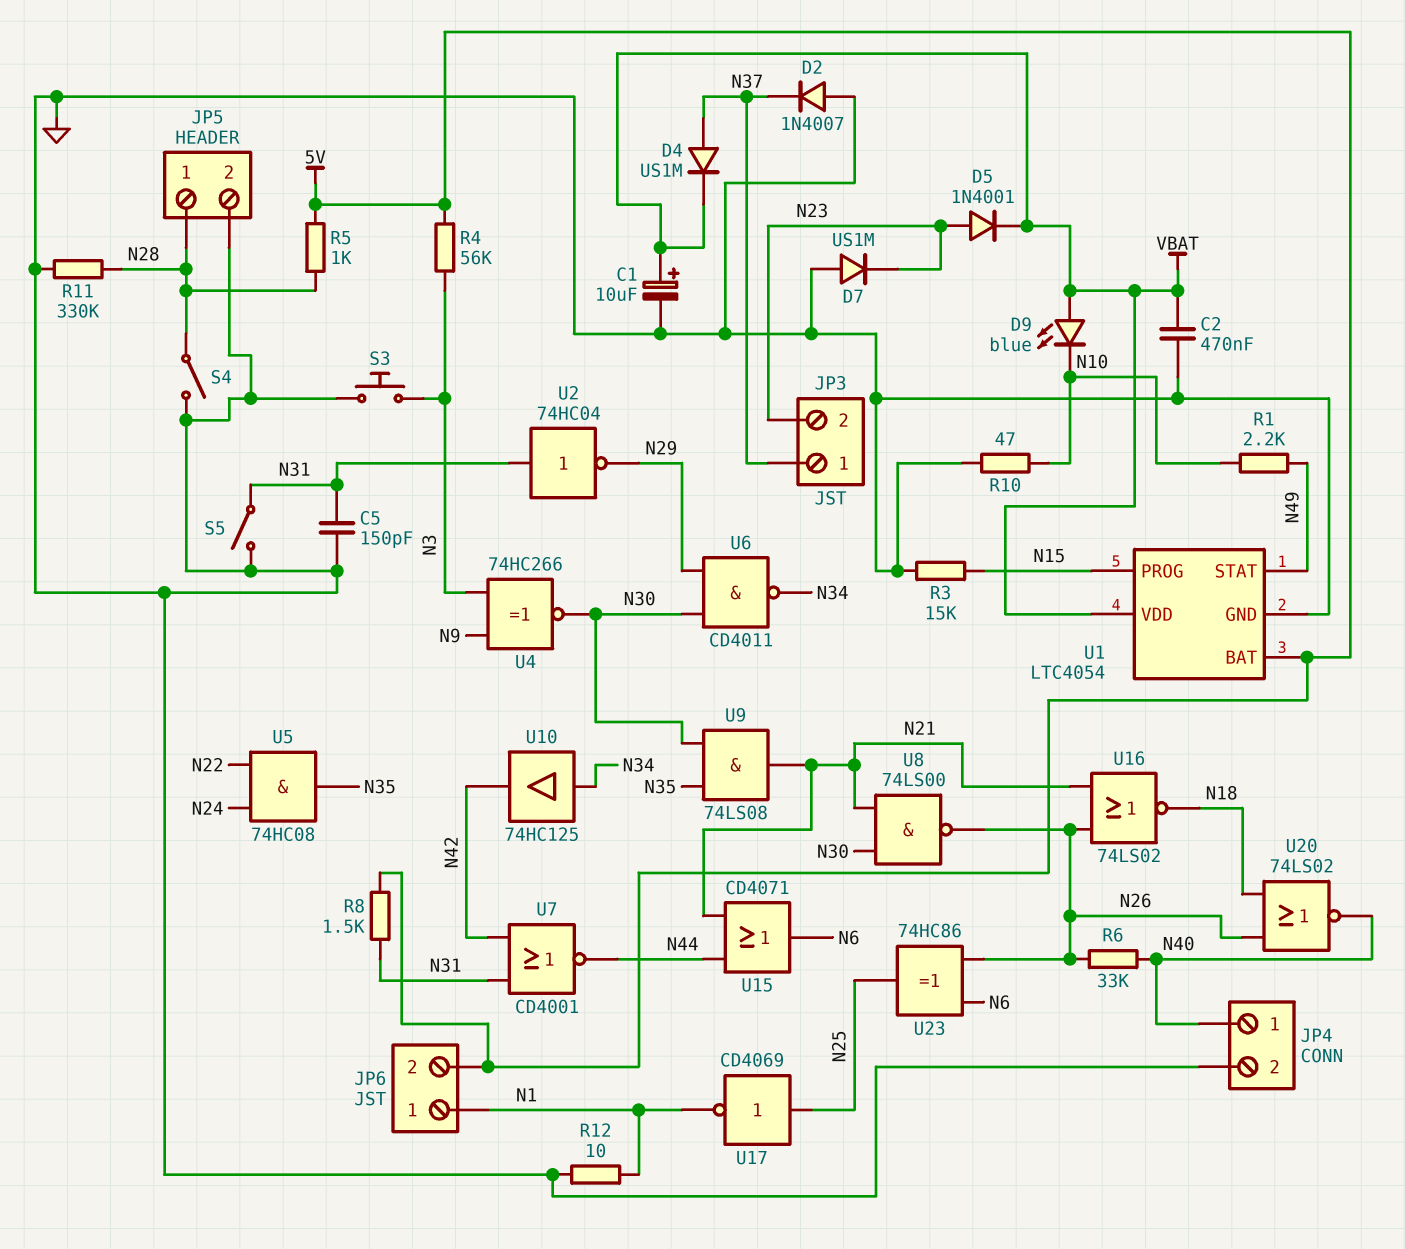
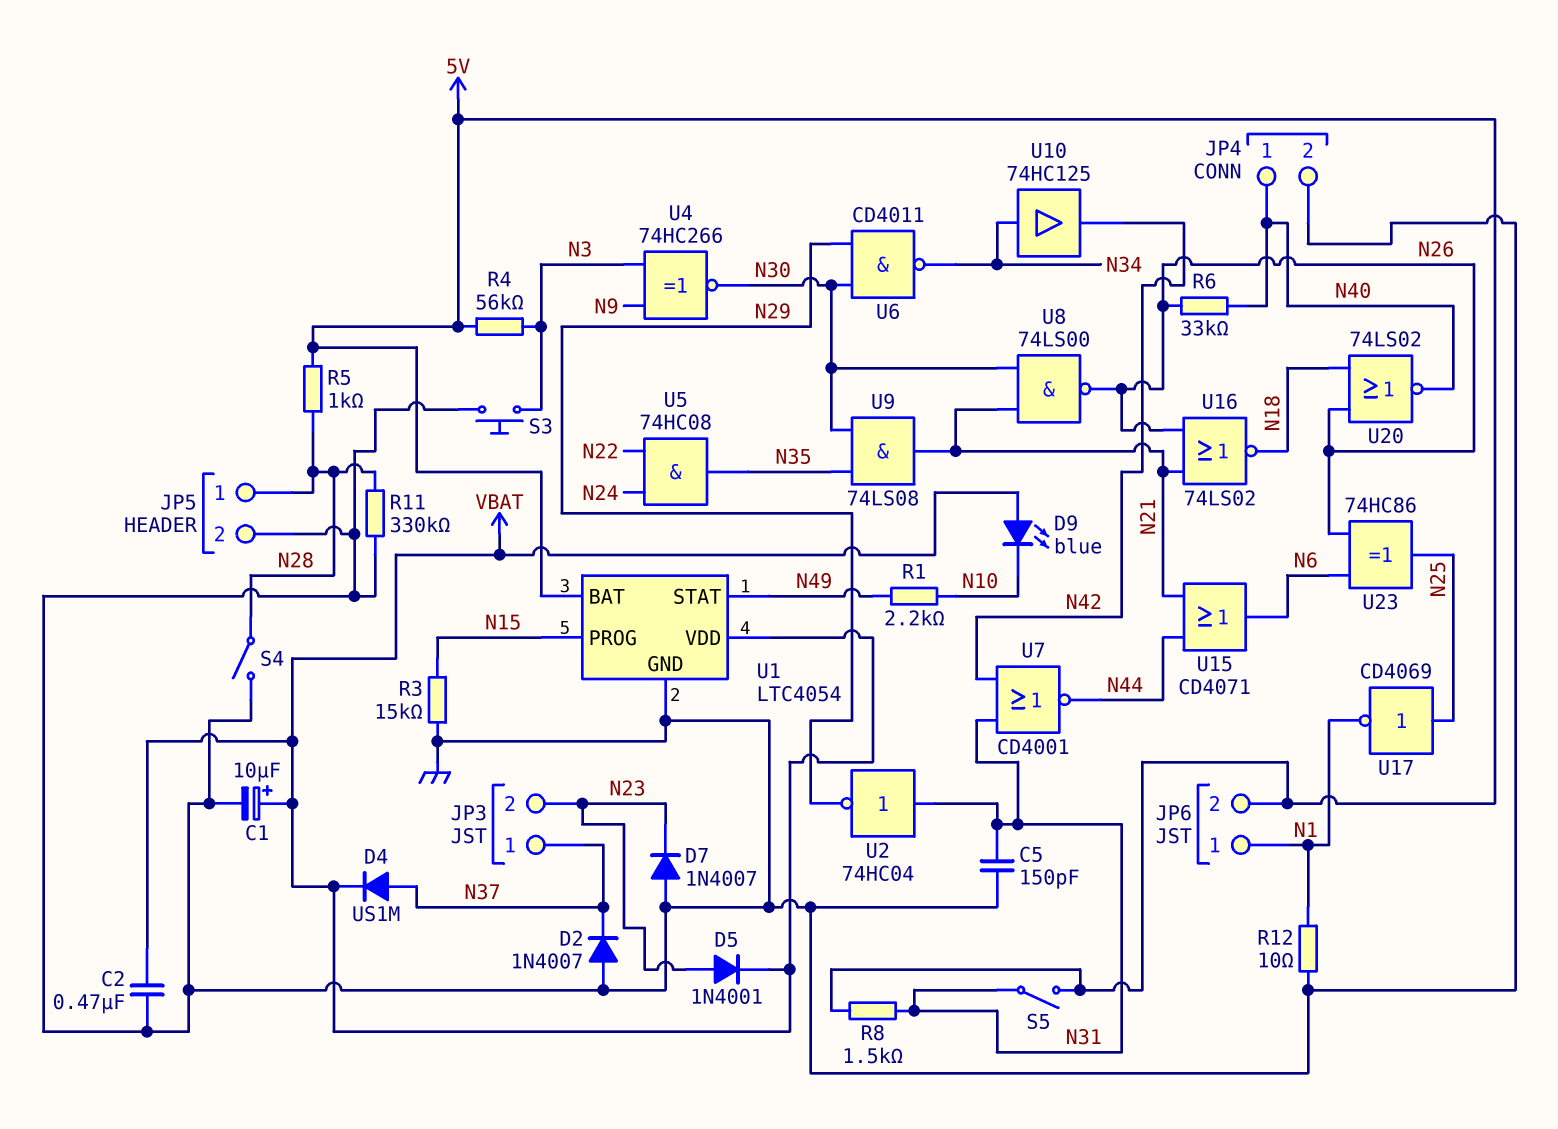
D7: diode US1M (A GND, K N23) -> diode 1N4007 (A GND, K N23)
R10: 47 (GND, N10) -> none
S5: switch (GND, N31) -> switch (5V, N31)

